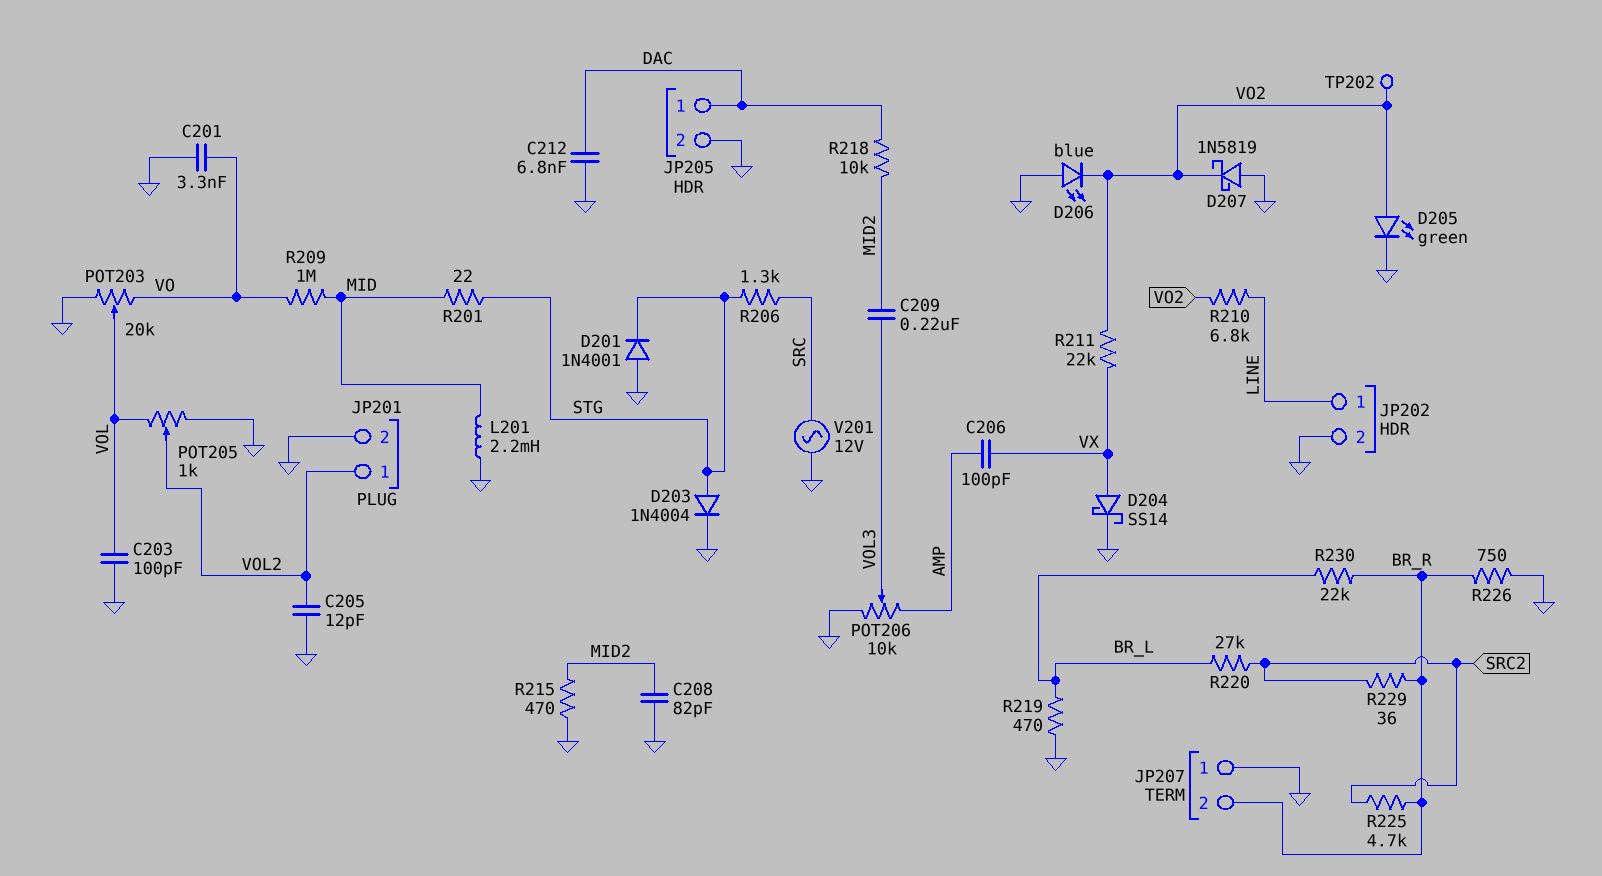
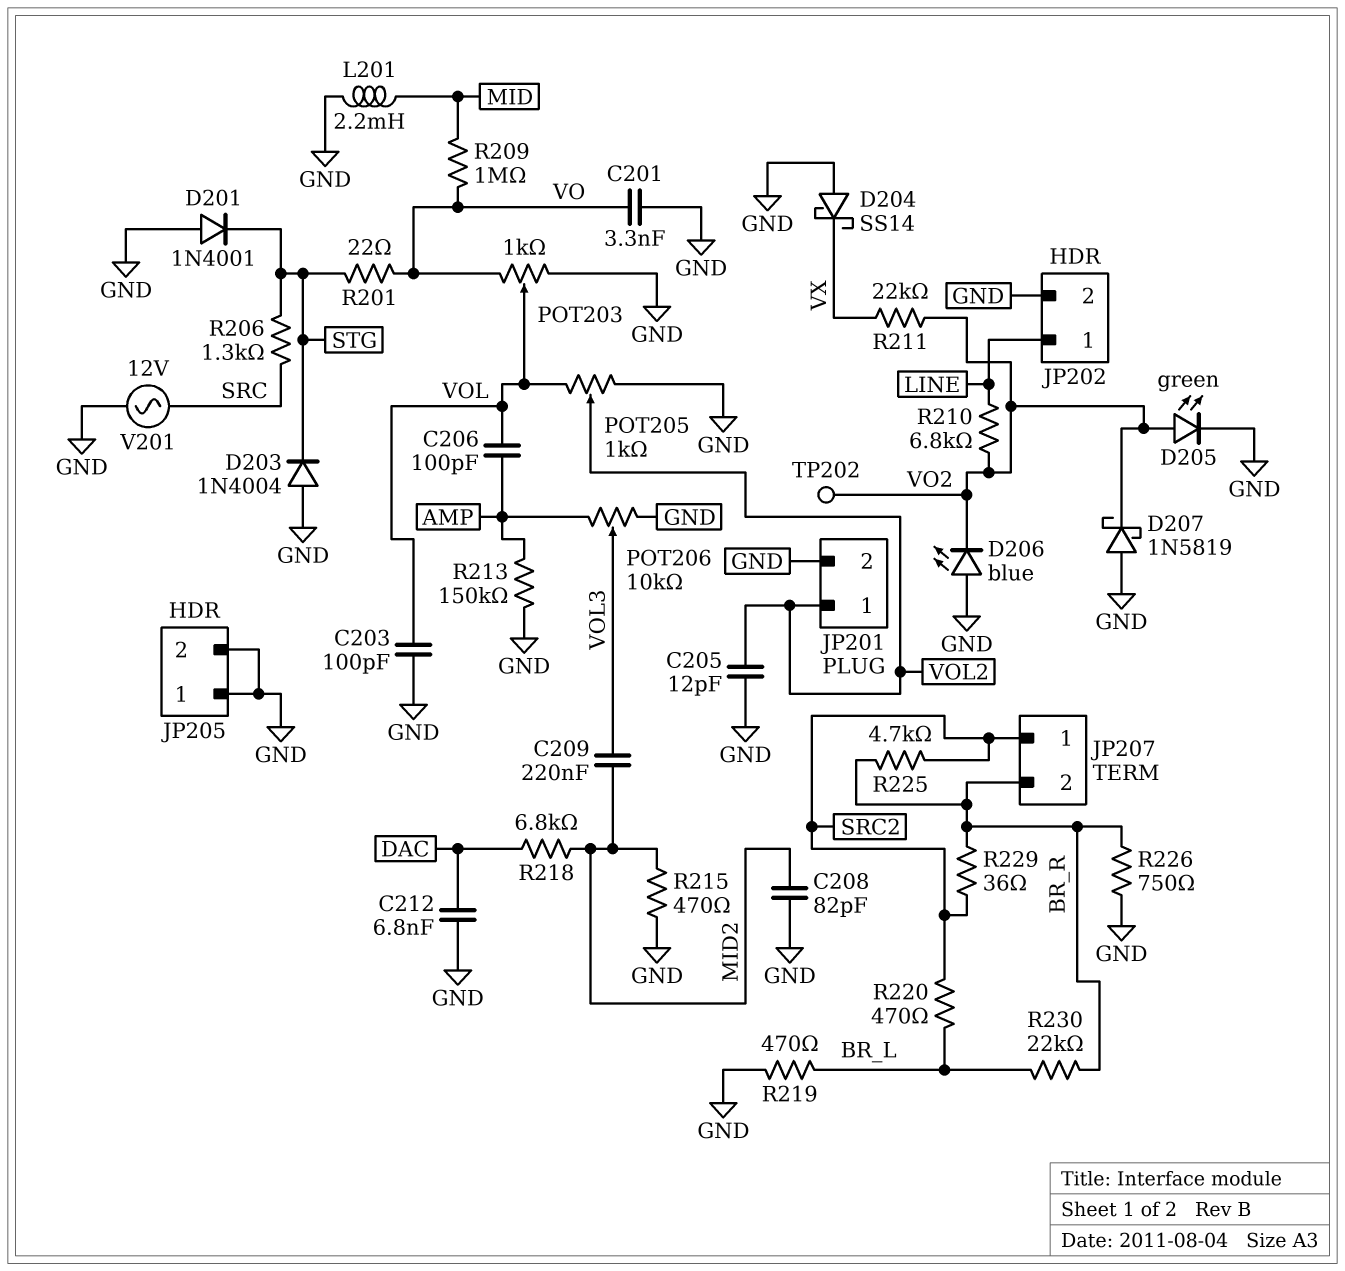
C206: 100pF (AMP, VX) -> 100pF (AMP, VOL)
D203: diode 1N4004 (A STG, K GND) -> diode 1N4004 (A GND, K STG)
D204: schottky SS14 (A VX, K GND) -> schottky SS14 (A GND, K VX)
JP205 pin 1: DAC -> GND
JP207 pin 1: GND -> SRC2
POT203: 20k (GND, VO, wiper VOL) -> 1k (GND, VO, wiper VOL)
R201: 22 (MID, STG) -> 22 (STG, VO)
R213: none -> 150k (AMP, GND)
R218: 10k (DAC, MID2) -> 6.8k (DAC, MID2)
R220: 27k (BR_L, SRC2) -> 470 (BR_L, SRC2)

